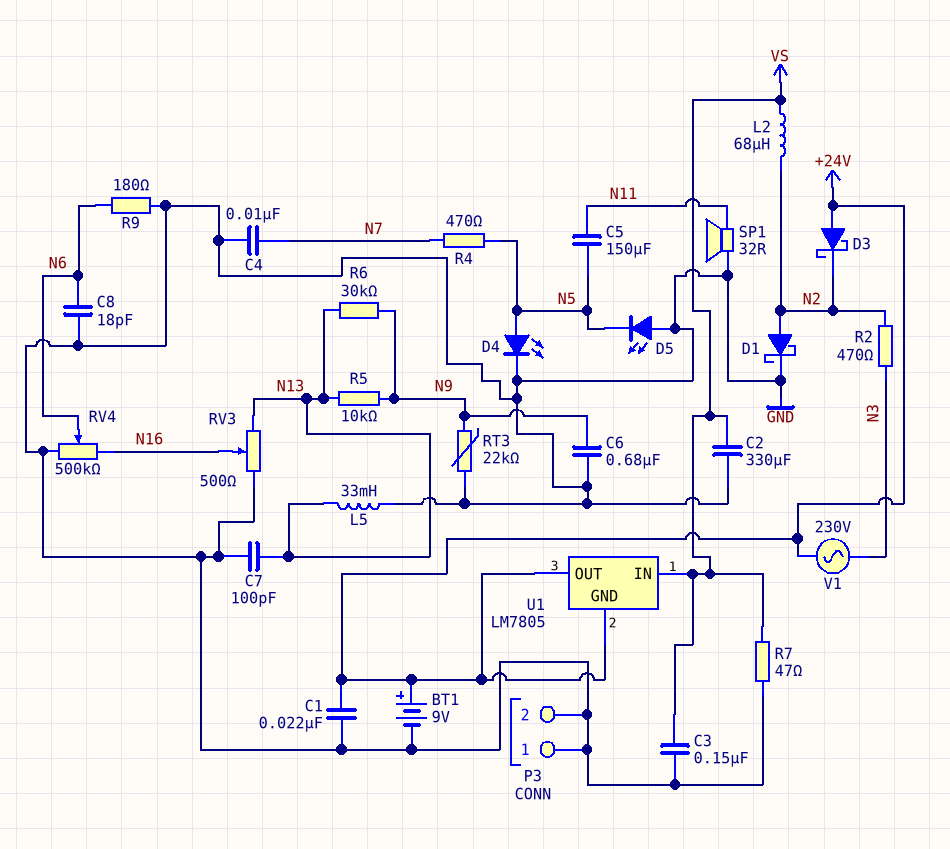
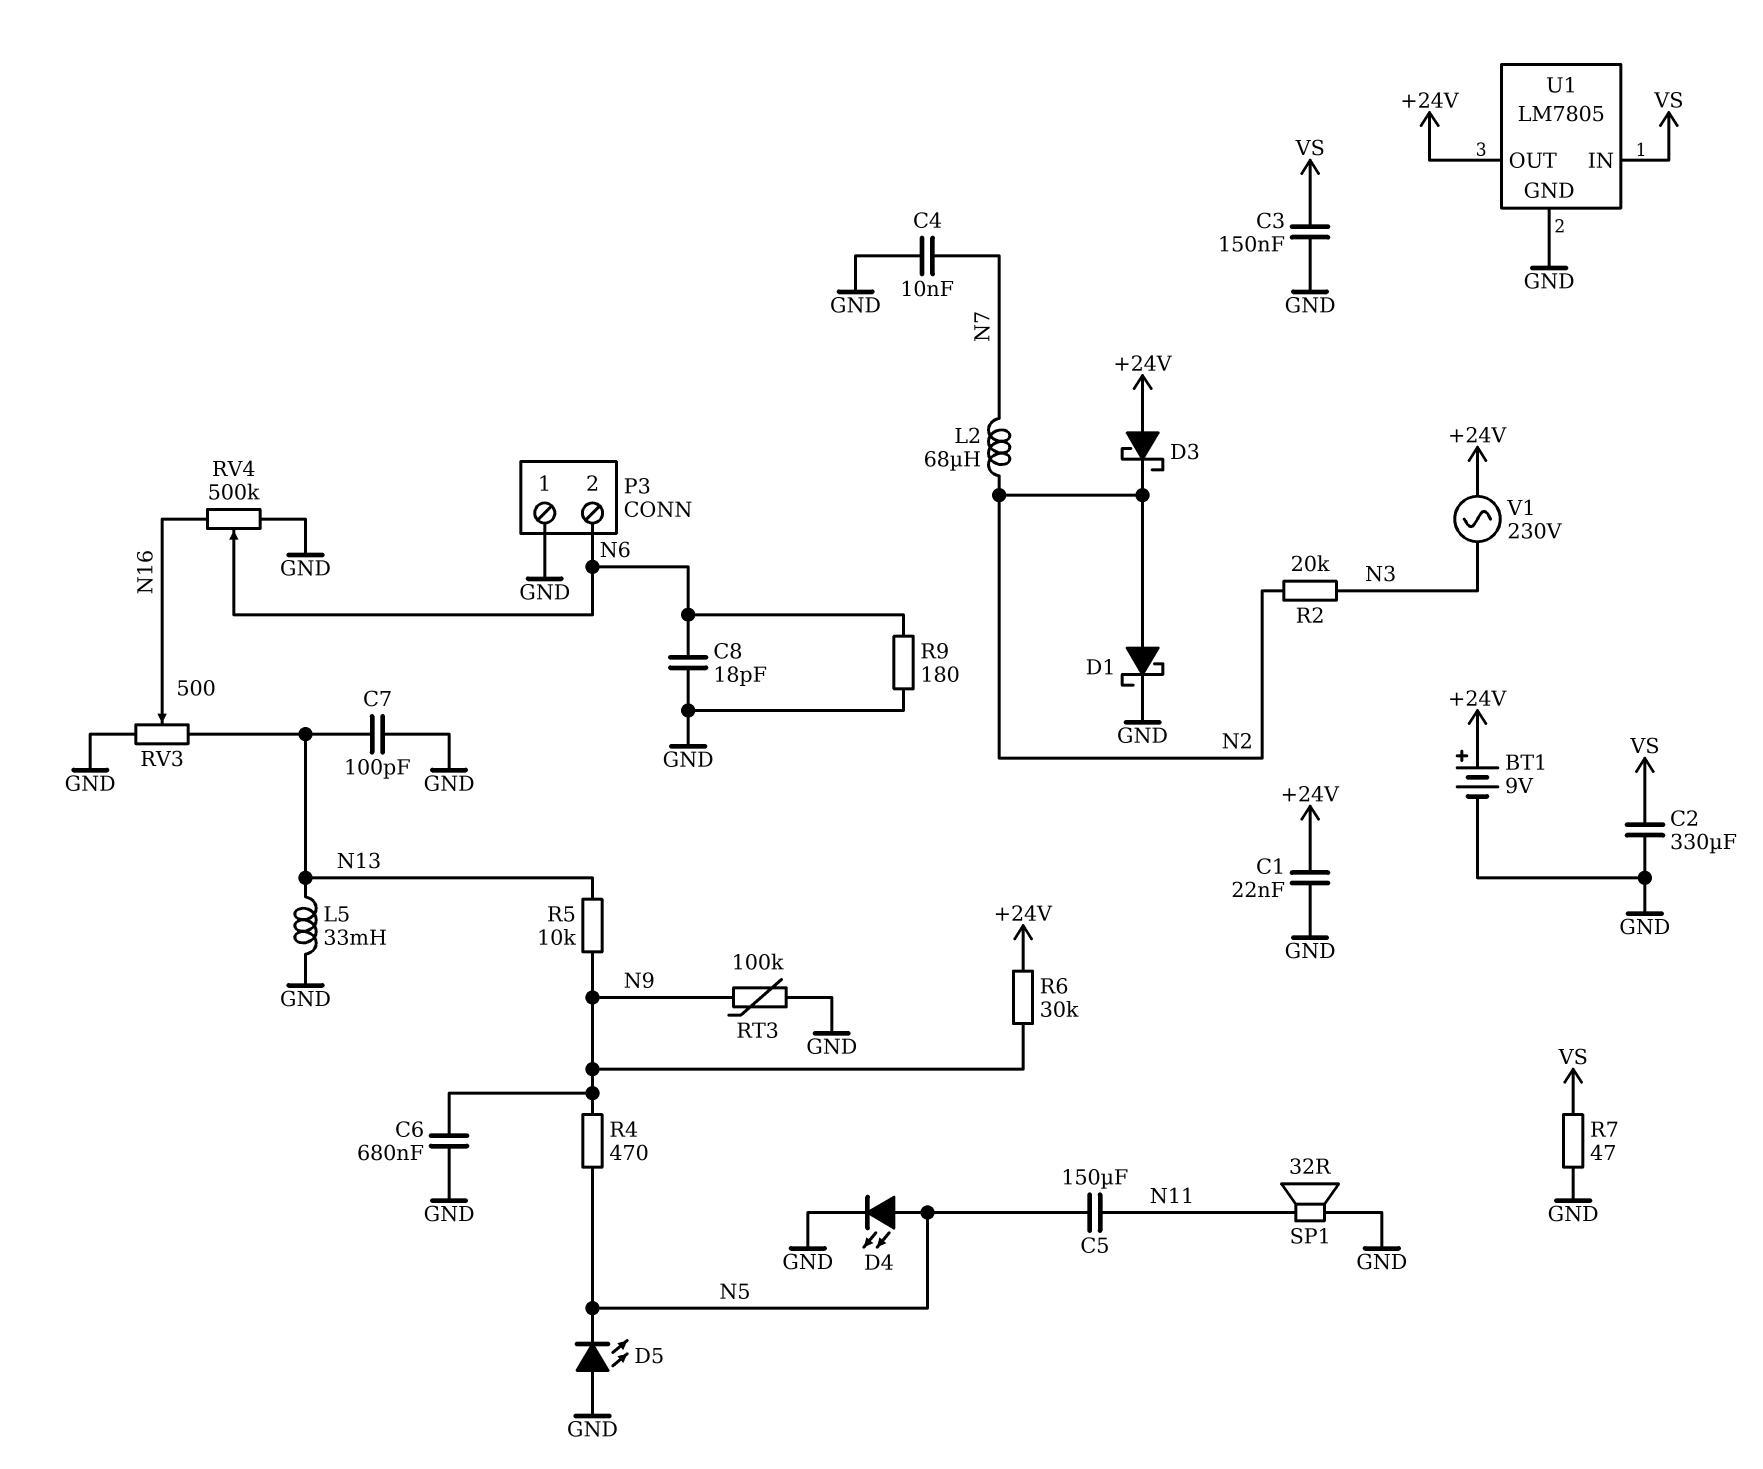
L2: 68uH (N2, VS) -> 68uH (N2, N7)
P3 pin 2: GND -> N6
R2: 470 (N2, N3) -> 20k (N2, N3)
R4: 470 (N5, N7) -> 470 (N5, N9)
R6: 30k (N9, N13) -> 30k (+24V, N9)
RT3: 22k (GND, N9) -> 100k (GND, N9)
U1 pin GND: +24V -> GND

